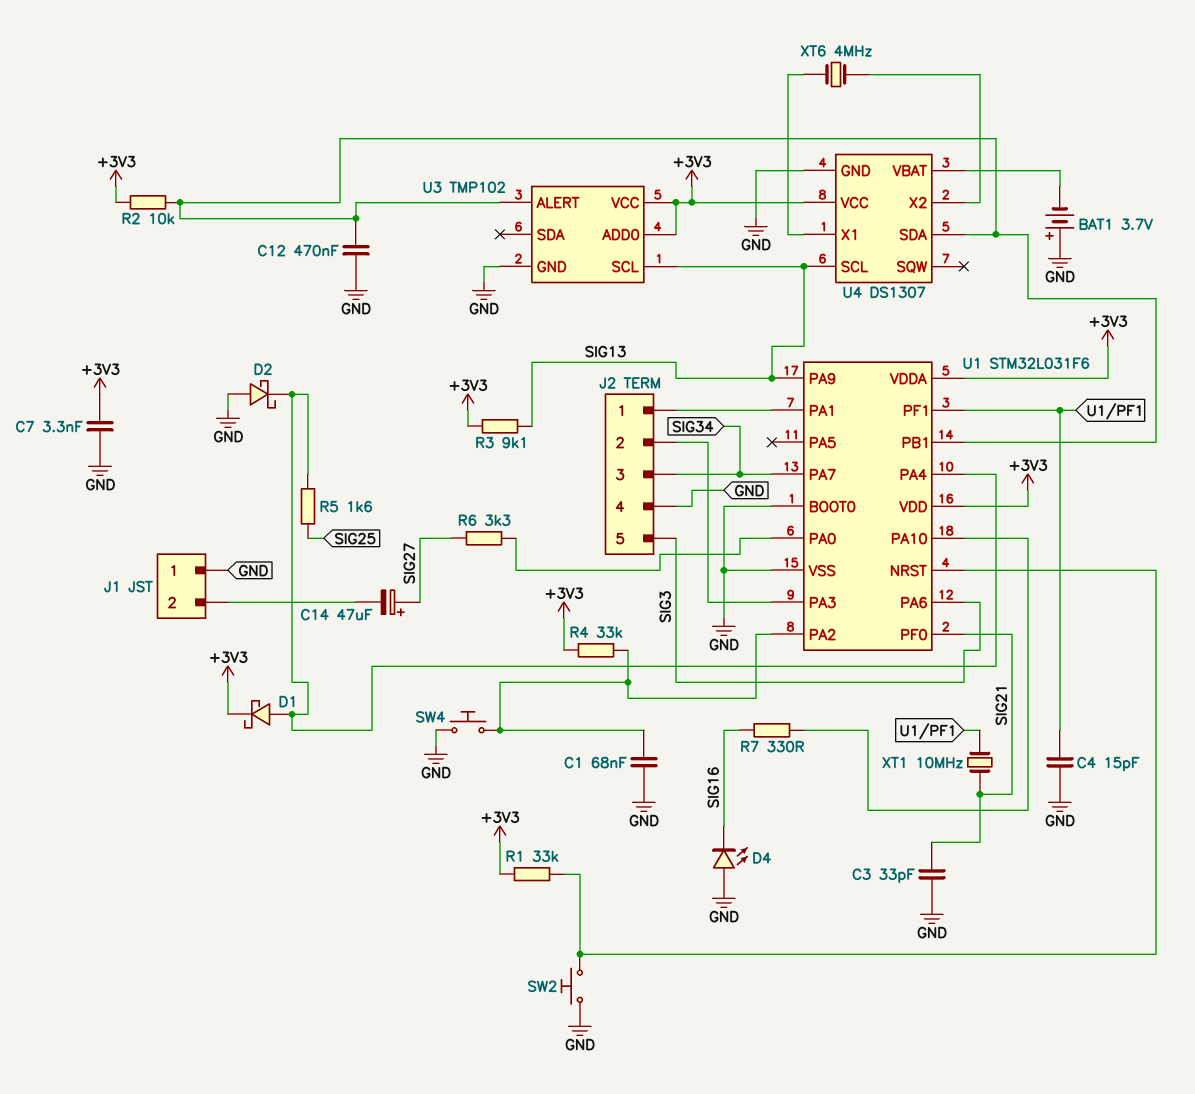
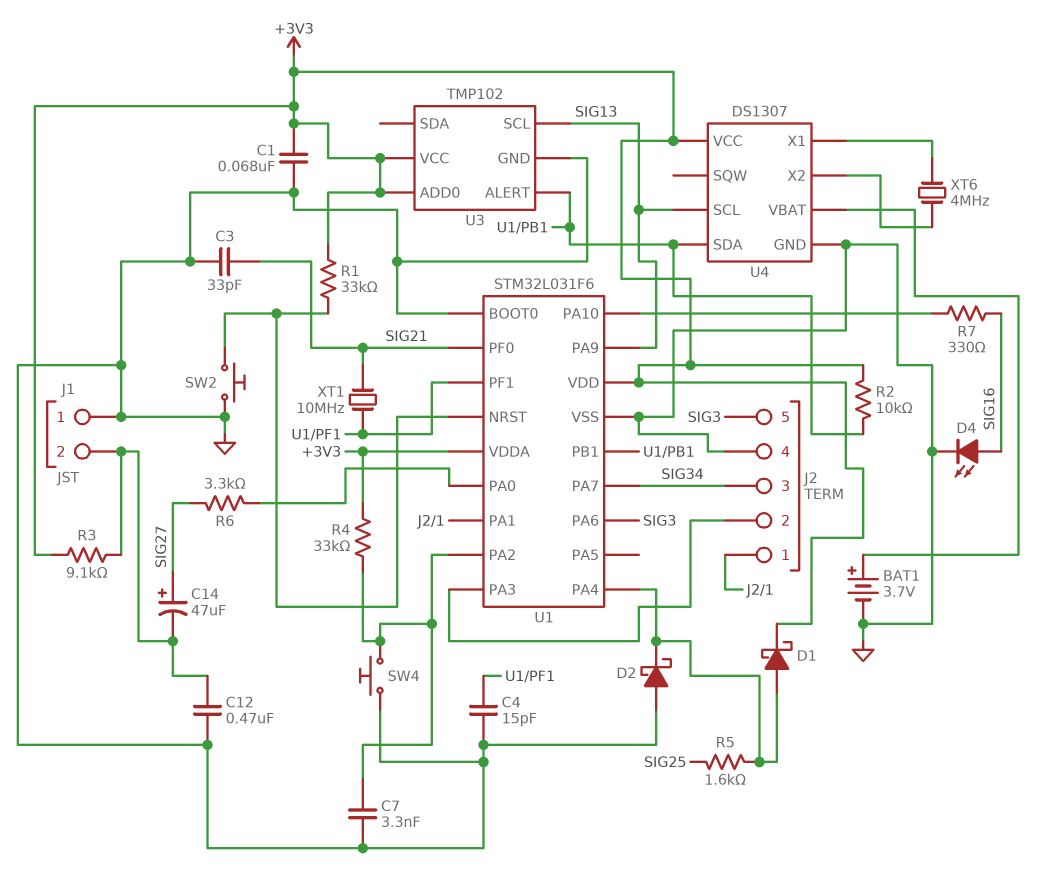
BAT1: 3.7V (plus GND, minus U4/VBAT) -> 3.7V (plus U4/VBAT, minus GND)
C1: 68nF (GND, U1/PA2) -> 68nF (+3V3, GND)
C7: 3.3nF (+3V3, GND) -> 3.3nF (GND, U1/PA2)
C12: 470nF (GND, U1/PB1) -> 470nF (GND, J1/2)
D4: LED (A GND, K SIG16) -> LED (A SIG16, K GND)
R3: 9.1k (+3V3, SIG13) -> 9.1k (+3V3, J1/2)

